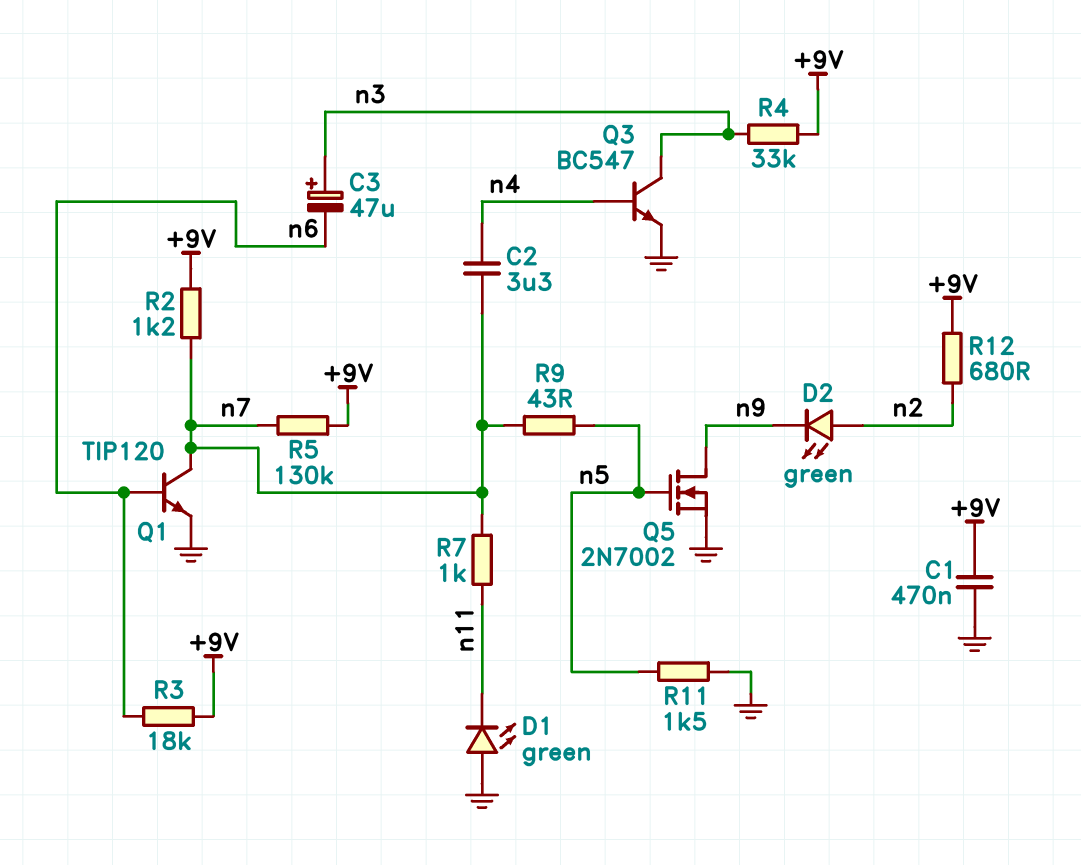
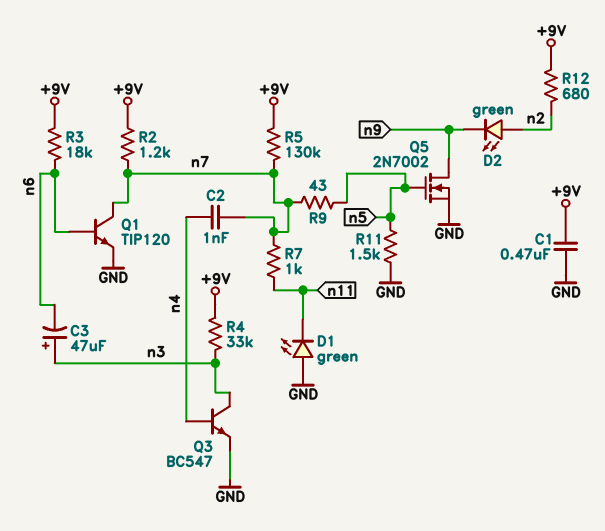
C2: 3.3uF (n4, n7) -> 1nF (n4, n7)

